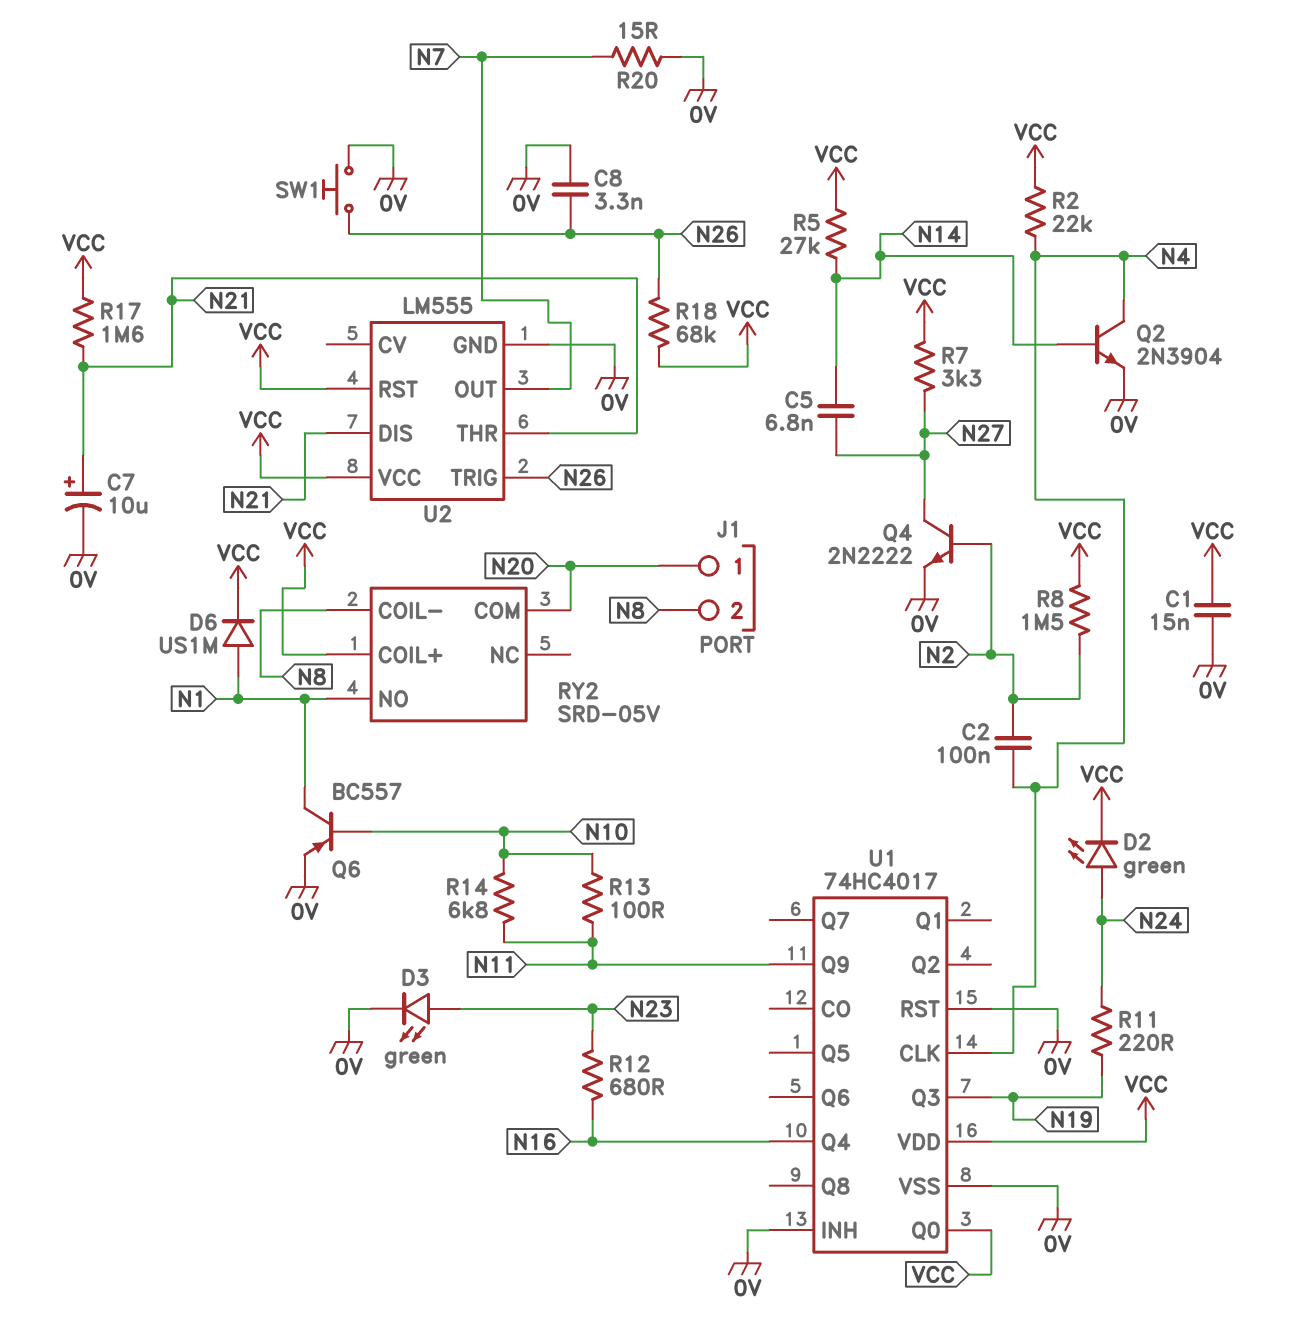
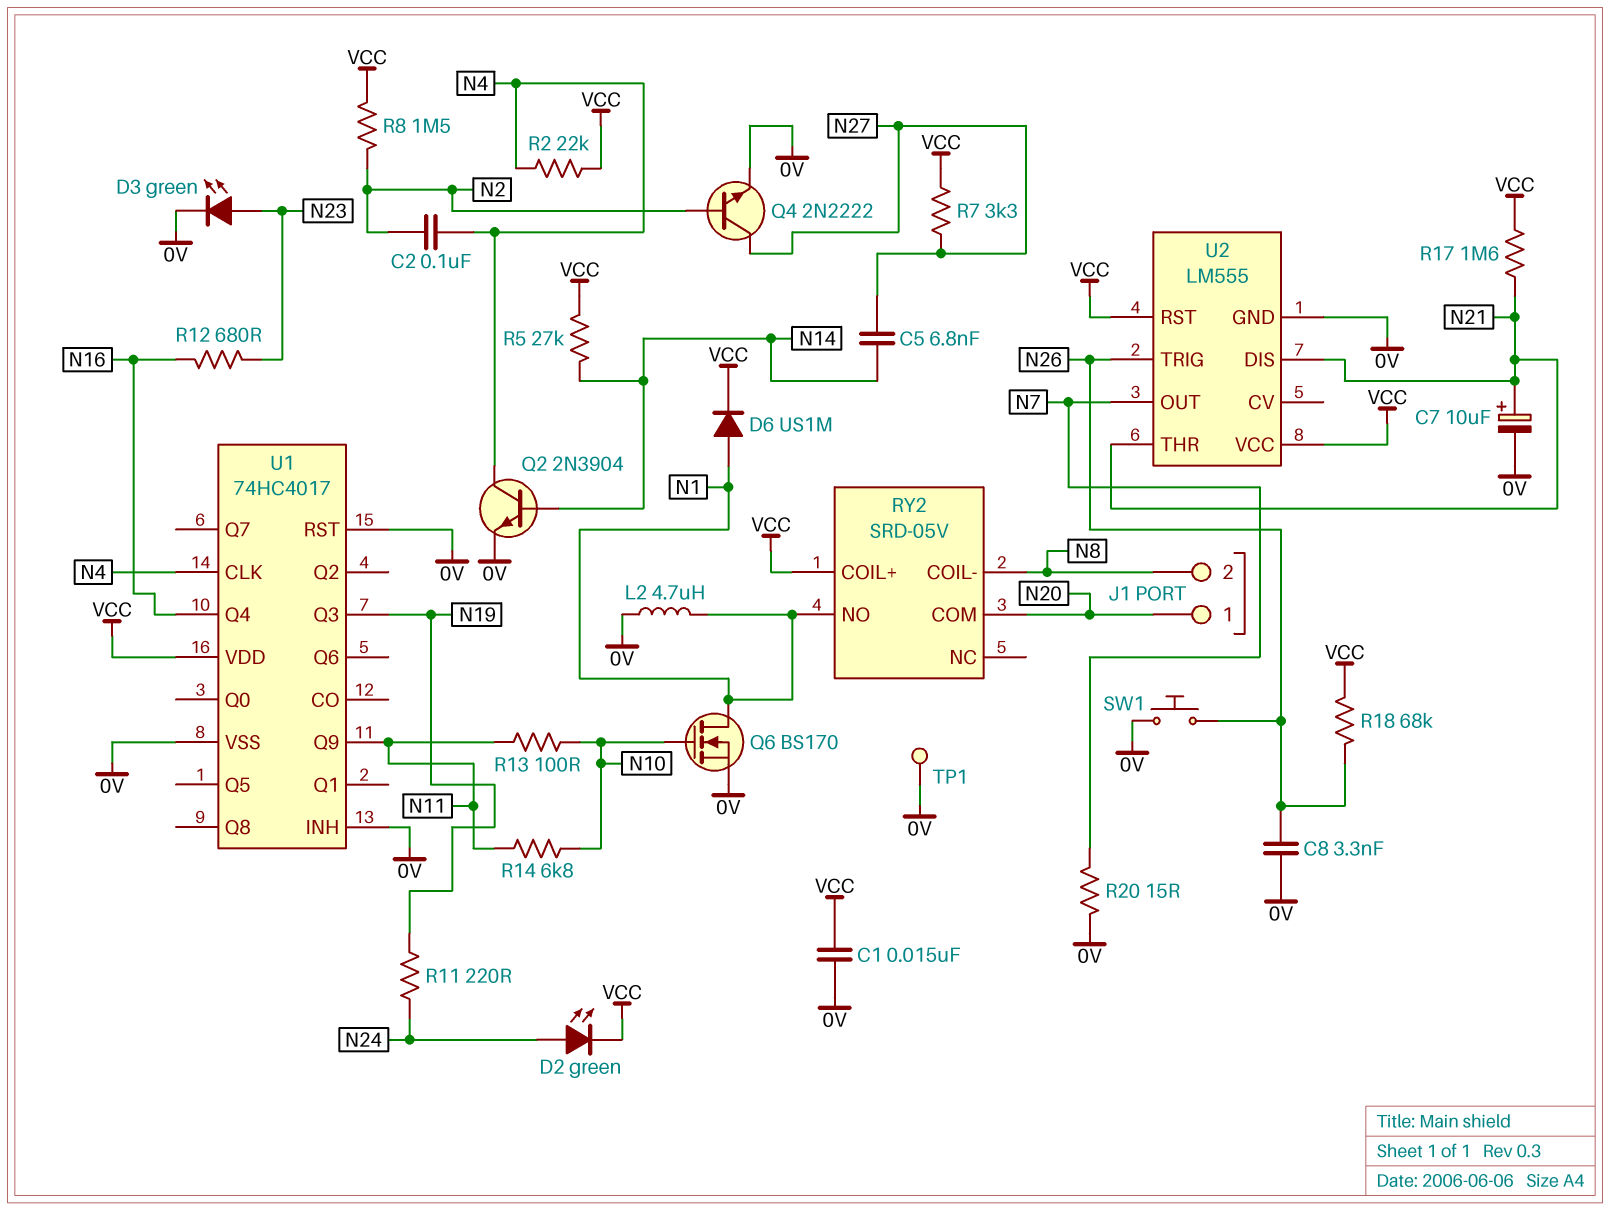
L2: none -> 4.7uH (0V, N1)
Q6: PNP BC557 (B N10, C N1, E 0V) -> NMOS BS170 (G N10, D N1, S 0V)
TP1: none -> test point (0V)
U1 pin Q0: VCC -> none

